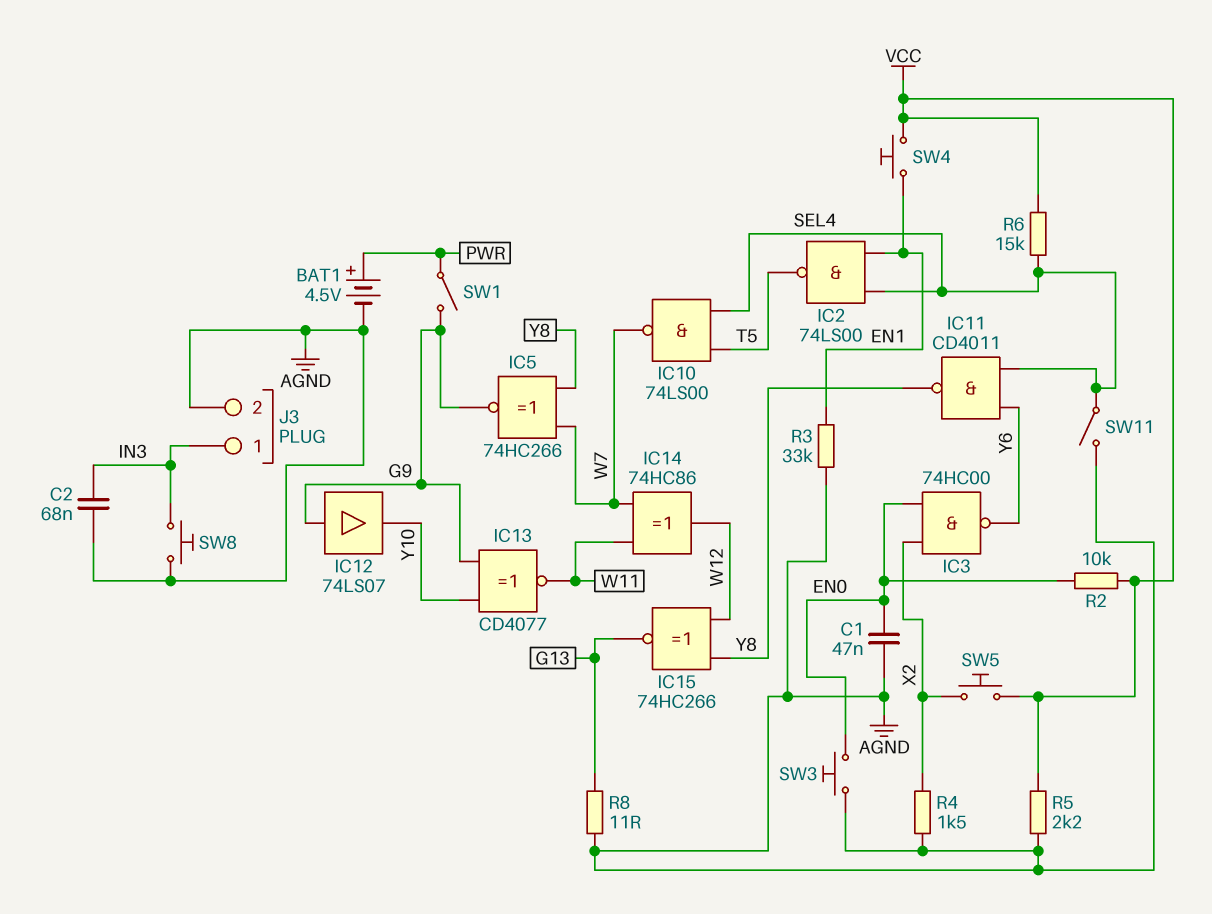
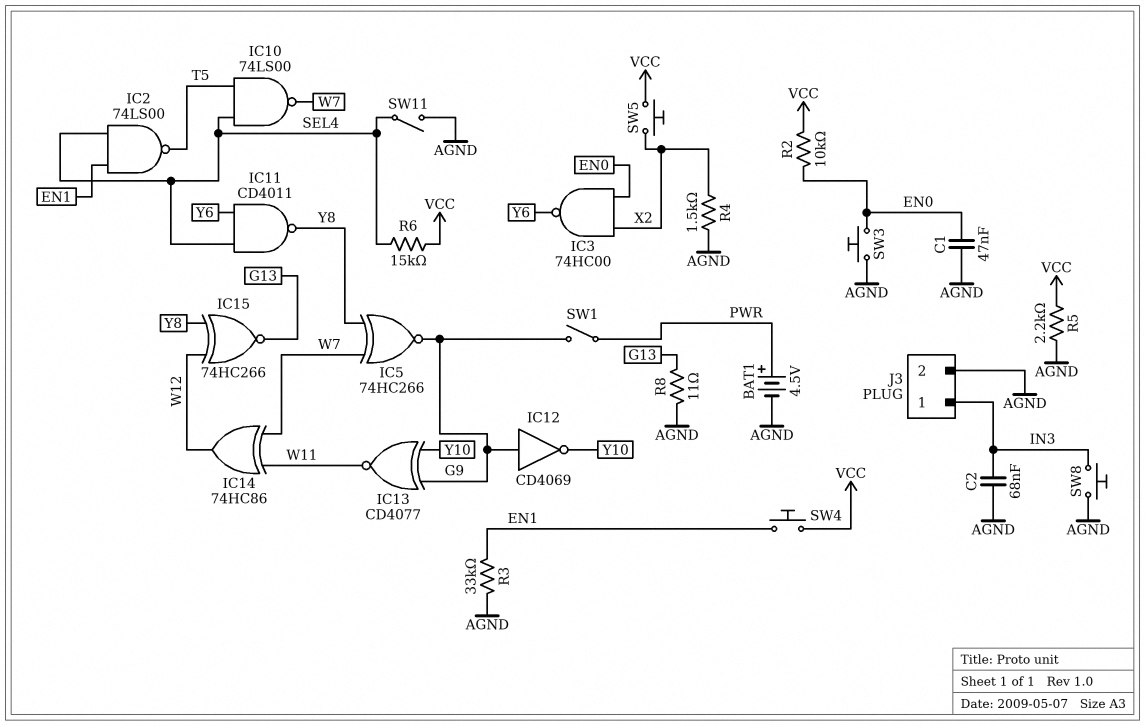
IC12: buffer 74LS07 (in G9, out Y10) -> NOT CD4069 (in G9, out Y10)

